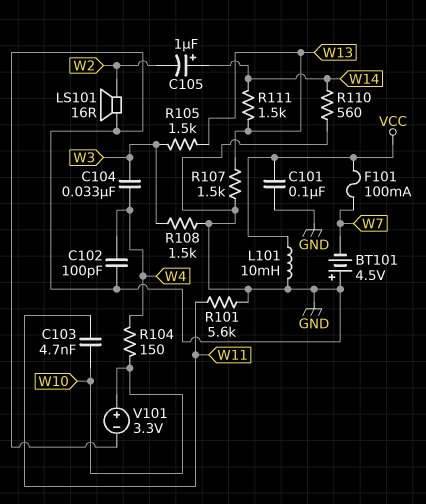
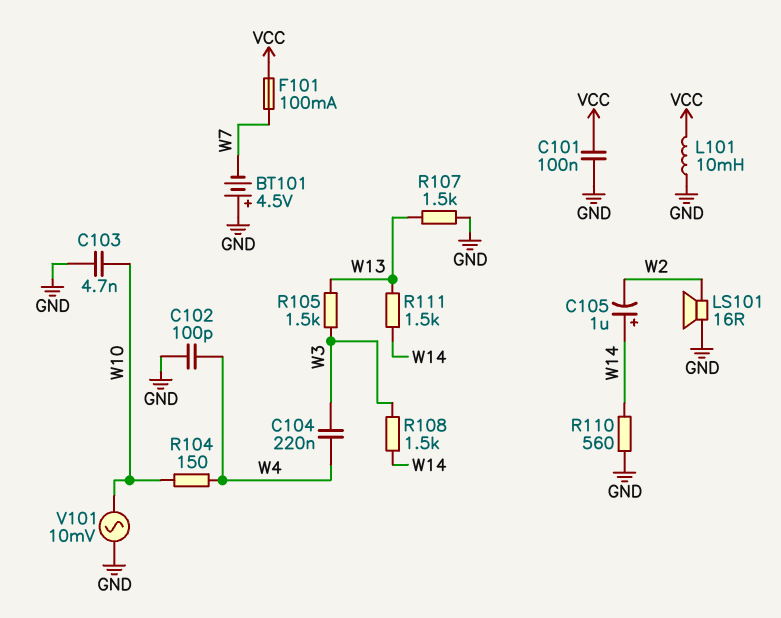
C103: 4.7nF (W10, W11) -> 4.7nF (GND, W10)
C104: 33nF (W3, W4) -> 220nF (W3, W4)
R101: 5.6k (GND, W11) -> none
R108: 1.5k (GND, W3) -> 1.5k (W3, W14)
V101: 3.3V (plus W10, minus GND) -> AC 10mV (GND, W10)

